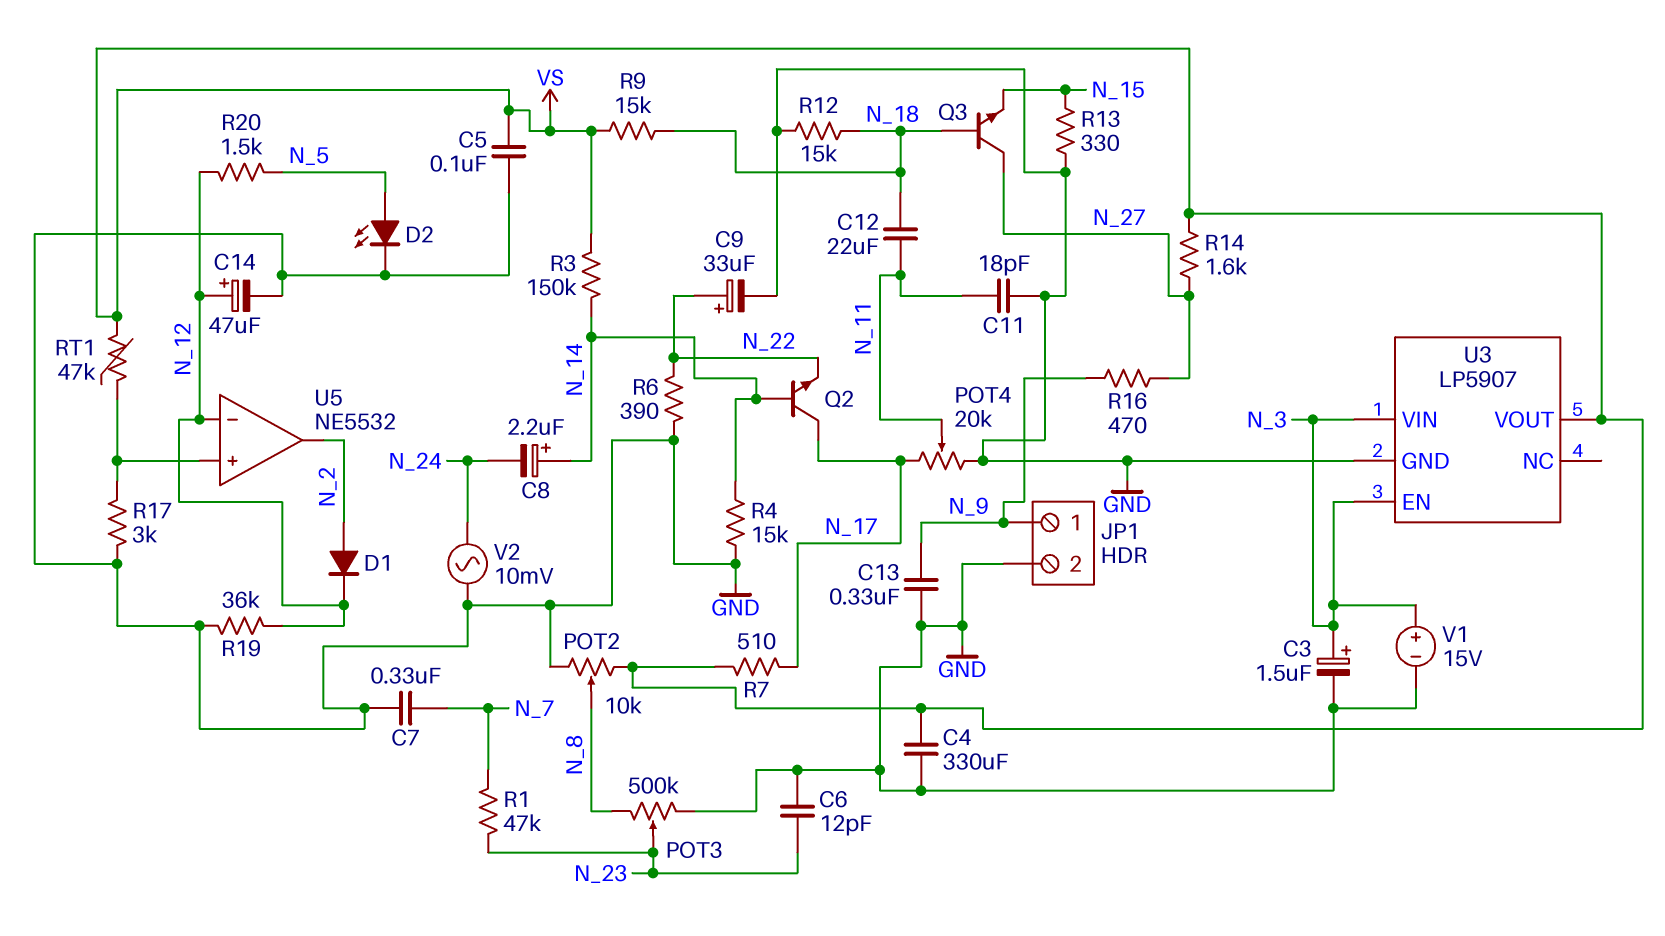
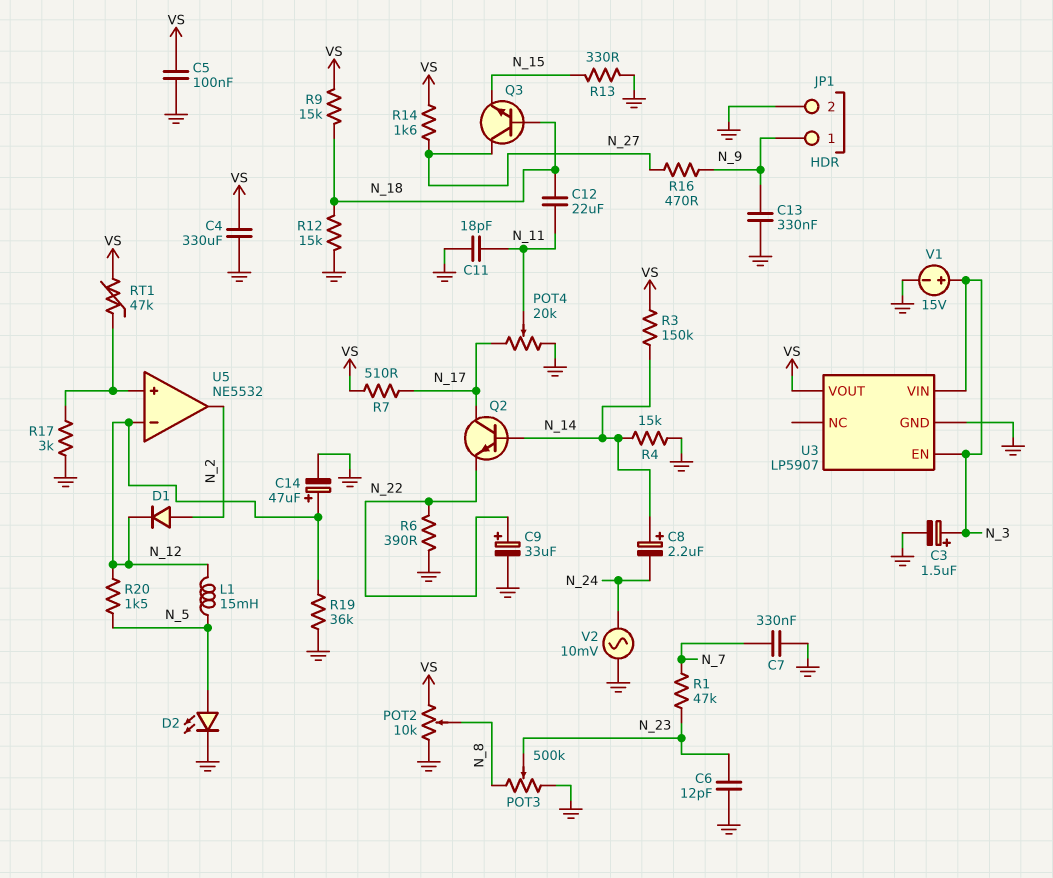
L1: none -> 15mH (N_5, N_12)

